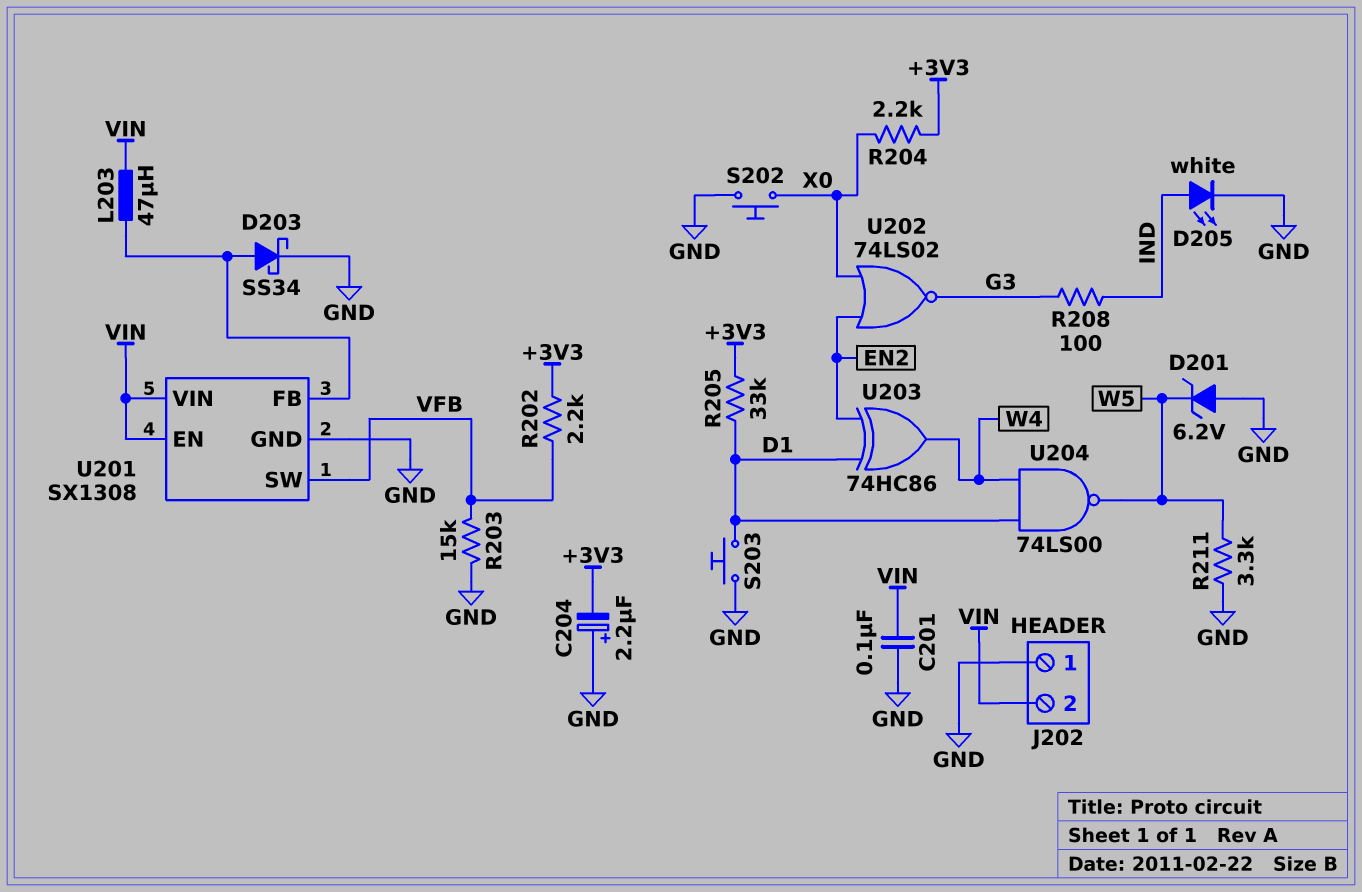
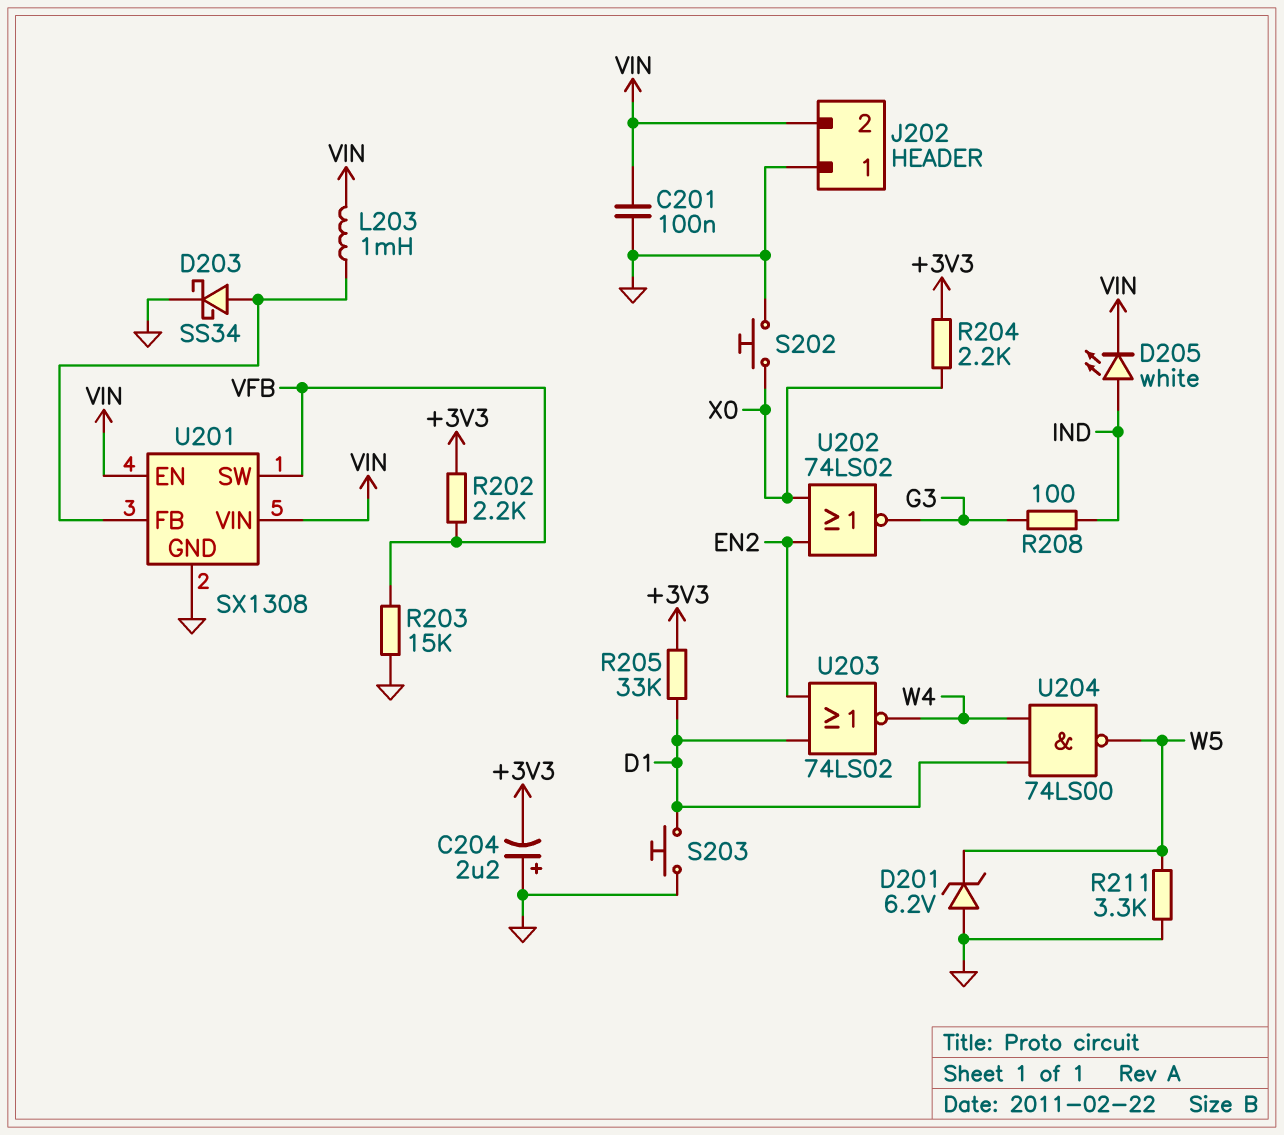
D205: LED white (A IND, K GND) -> LED white (A IND, K VIN)
L203: 47uH (U201/FB, VIN) -> 1mH (U201/FB, VIN)
U203: XOR 74HC86 (in D1, in EN2, out W4) -> NOR 74LS02 (in D1, in EN2, out W4)

